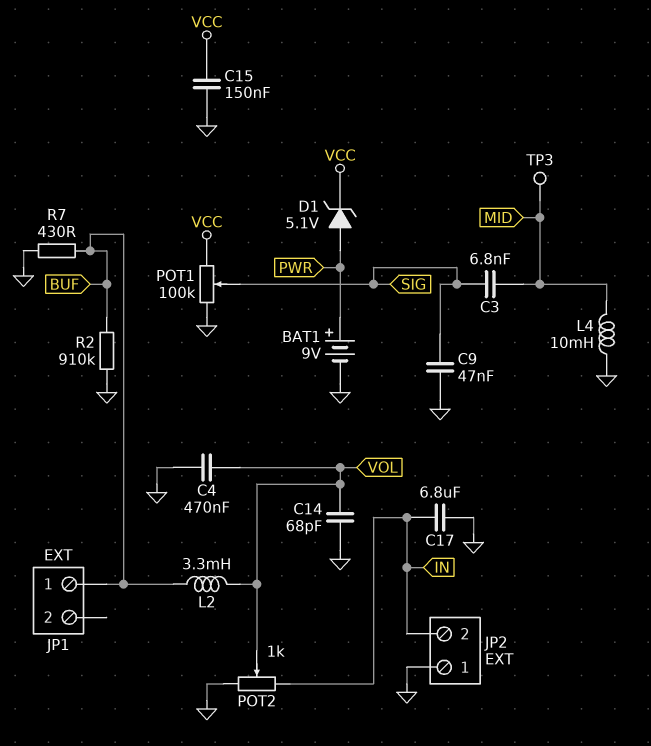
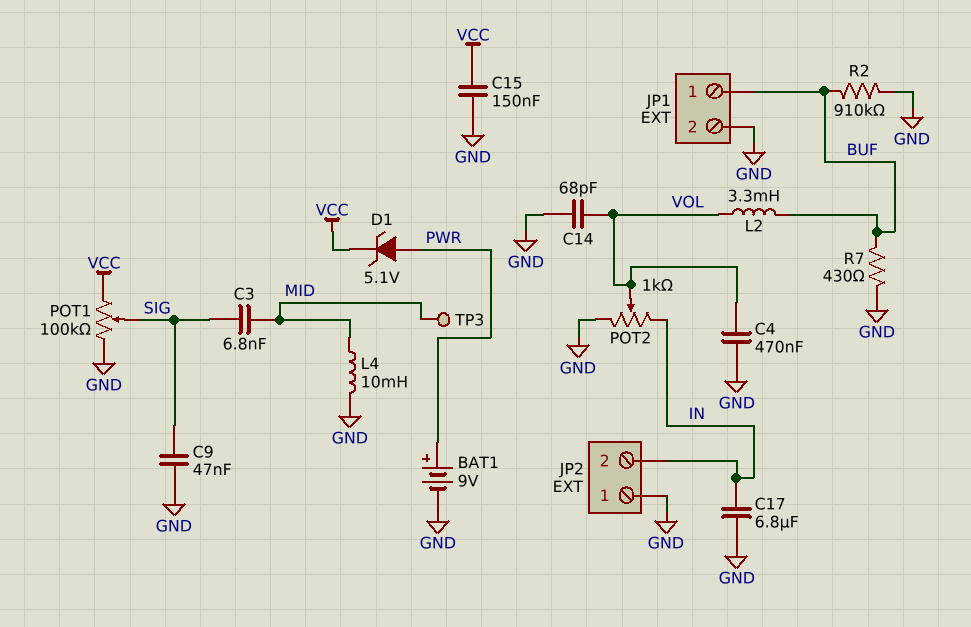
JP1 pin 2: none -> GND

